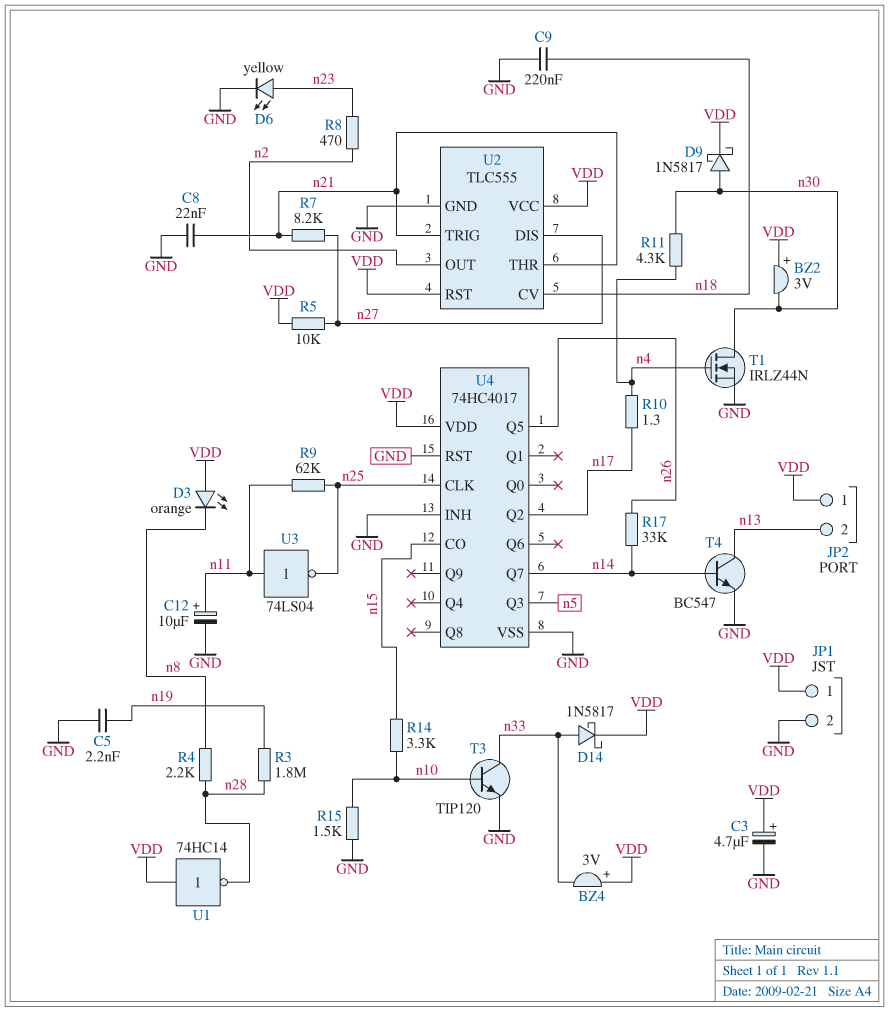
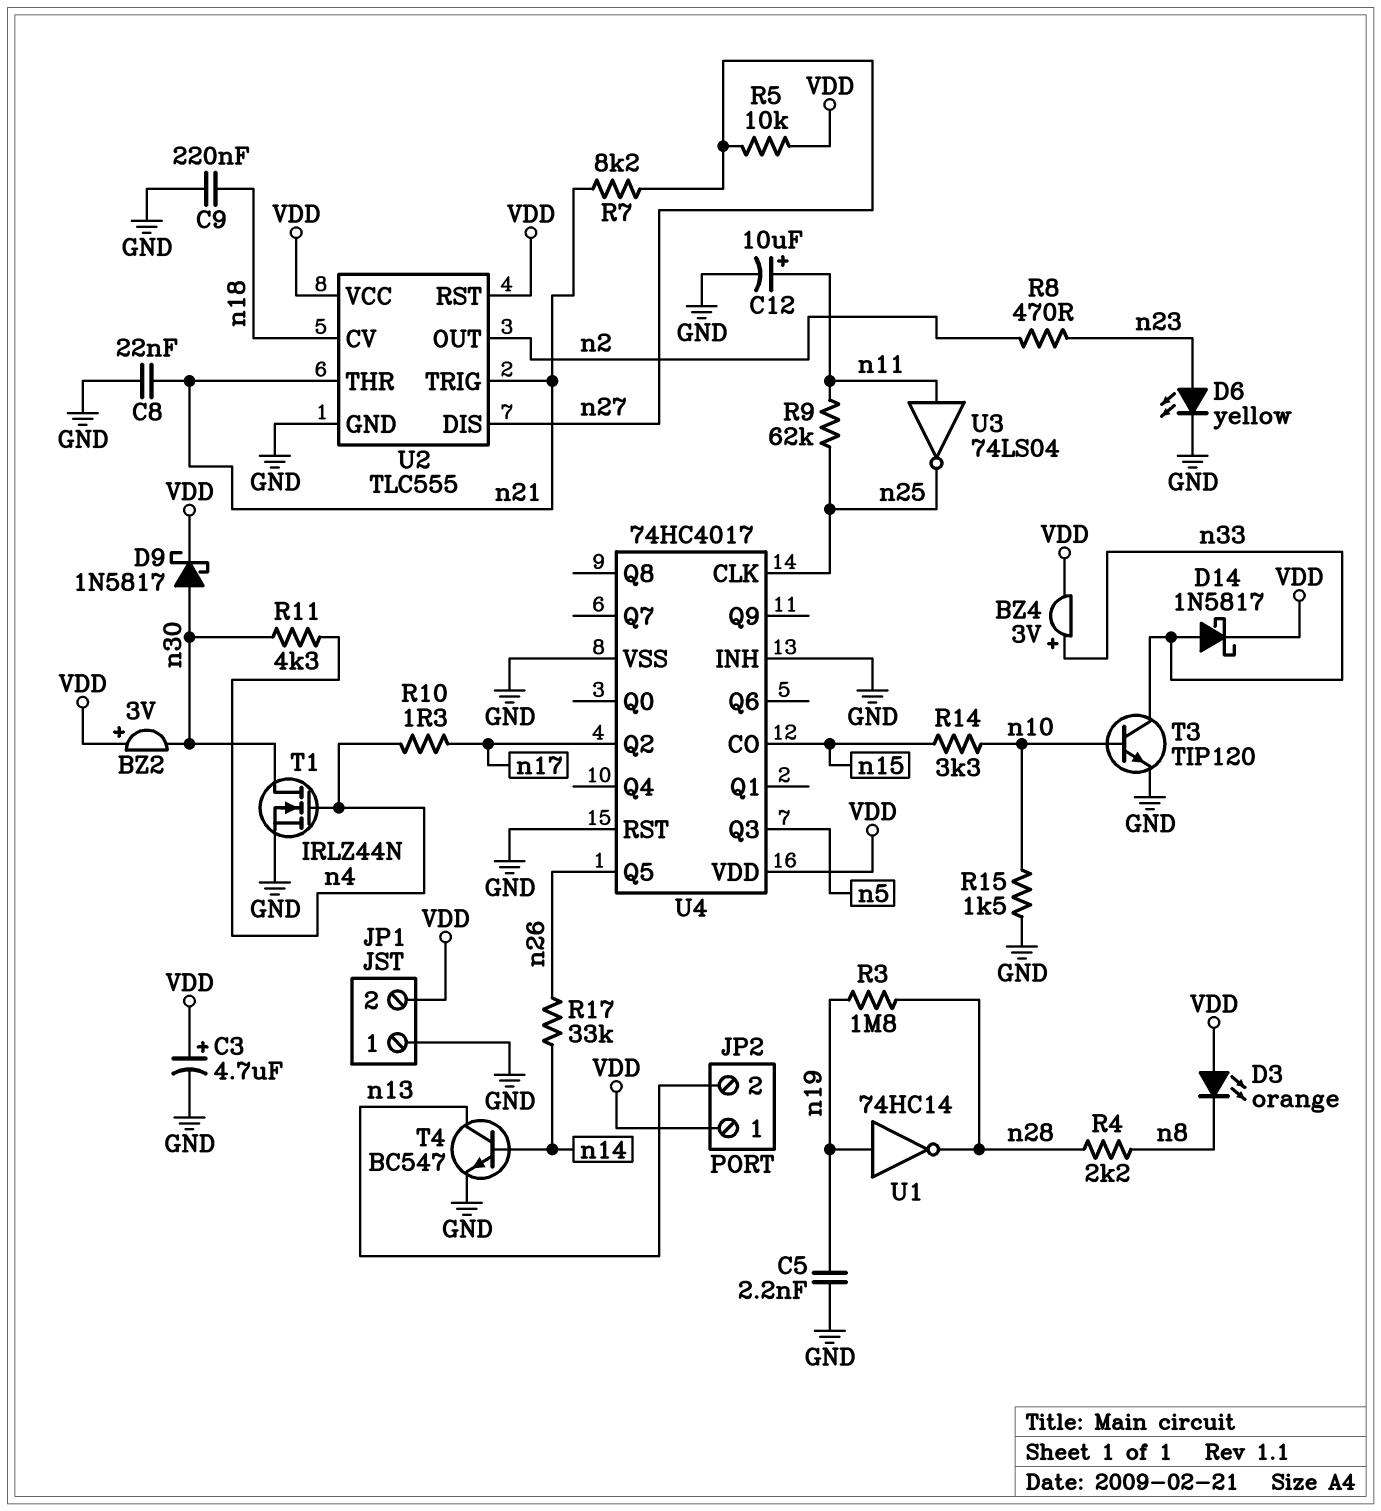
BZ4: buzzer 3V (plus VDD, minus n33) -> buzzer 3V (plus n33, minus VDD)
JP1 pin 1: VDD -> GND
JP1 pin 2: GND -> VDD
U1: NOT 74HC14 (in VDD, out n28) -> NOT 74HC14 (in n19, out n28)
U4 pin Q7: n14 -> none

